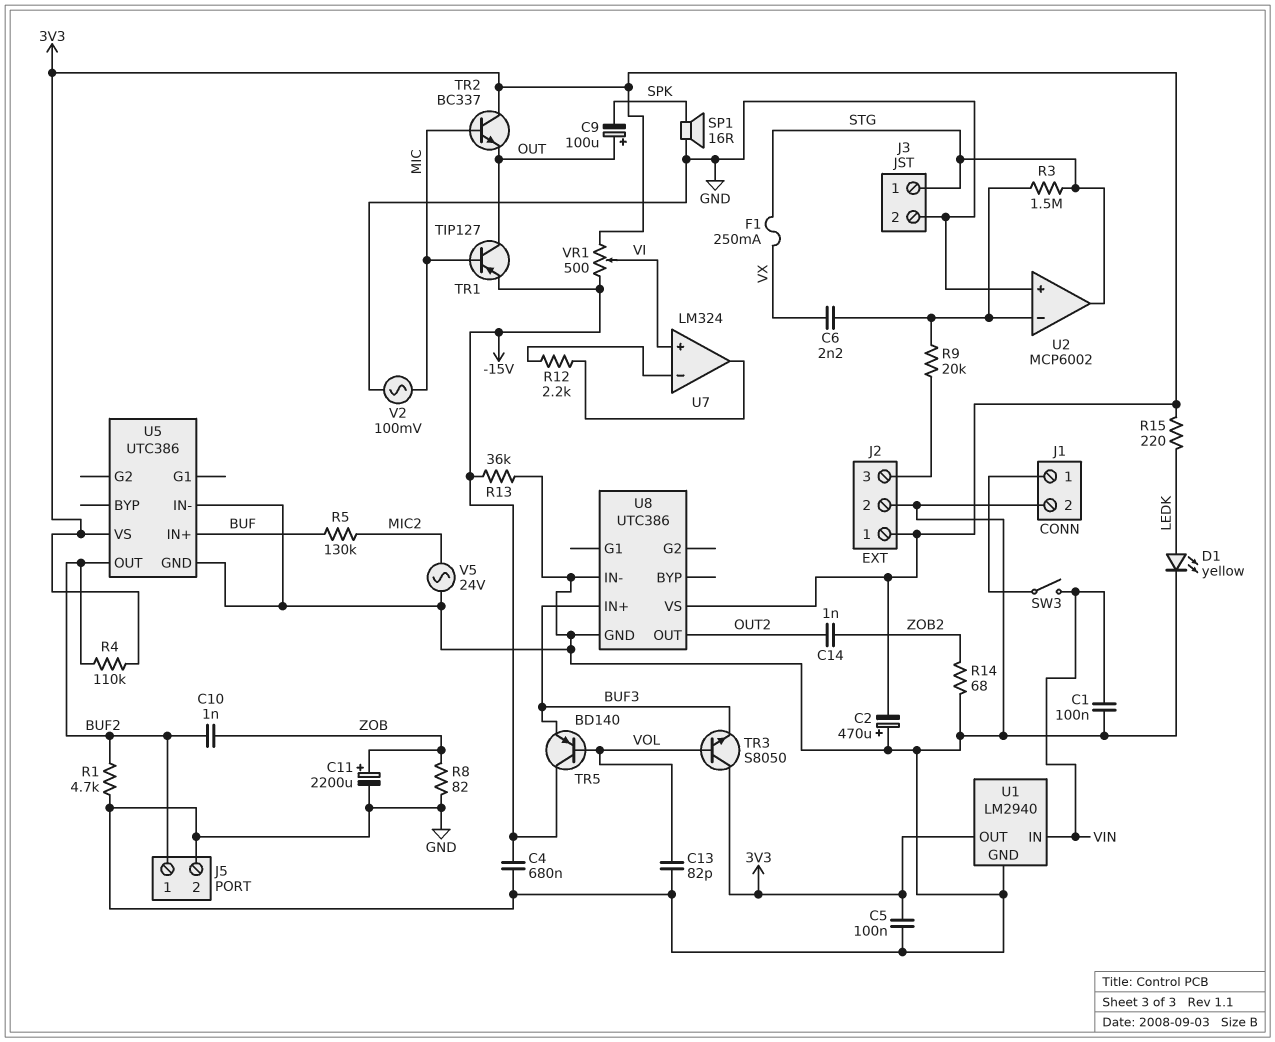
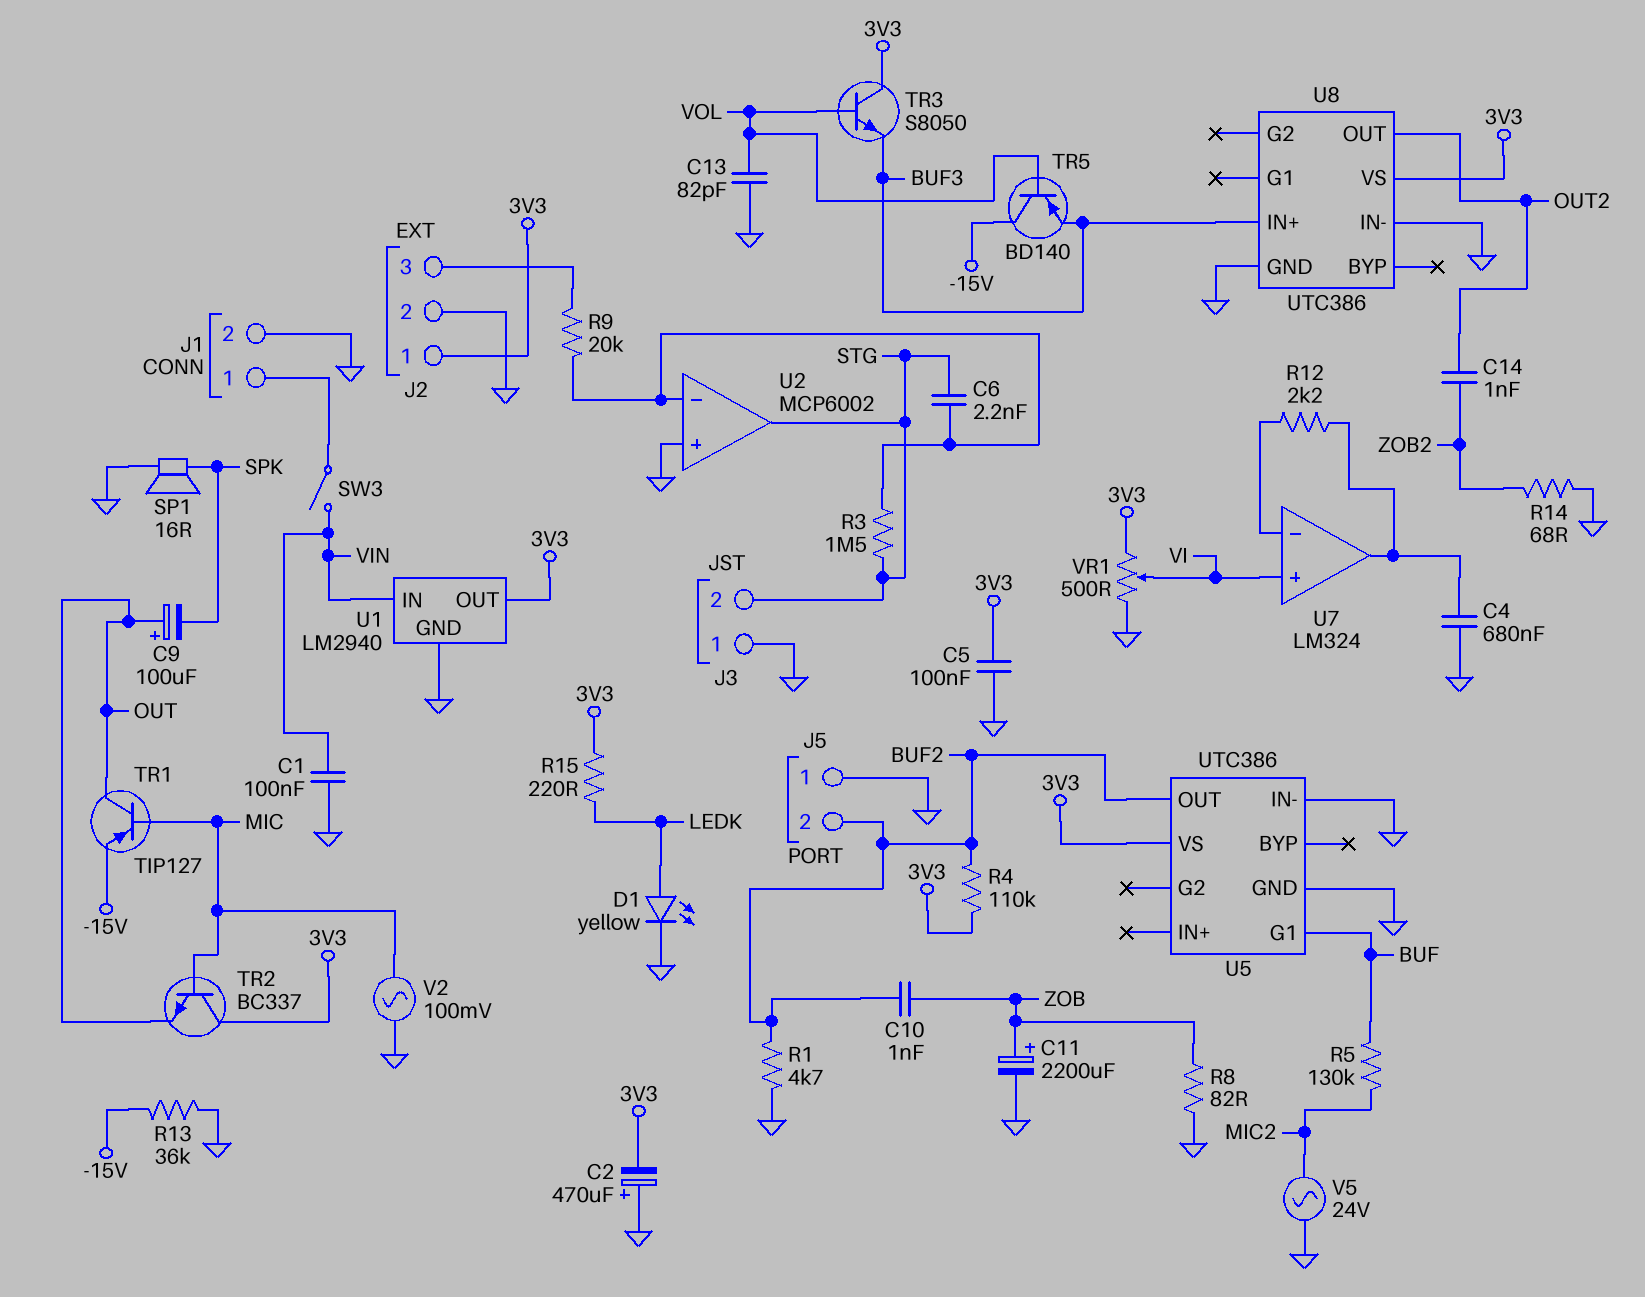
C4: 680nF (-15V, GND) -> 680nF (GND, U7/out)
C6: 2.2nF (U2/in-, VX) -> 2.2nF (STG, U2/in-)
F1: 250mA (STG, VX) -> none
J3 pin 1: STG -> GND
J3 pin 2: GND -> STG
J5 pin 1: BUF2 -> GND
J5 pin 2: GND -> BUF2
U5 pin G1: none -> BUF
U5 pin IN+: BUF -> none
VR1: 500 (-15V, 3V3, wiper VI) -> 500 (3V3, GND, wiper VI)

